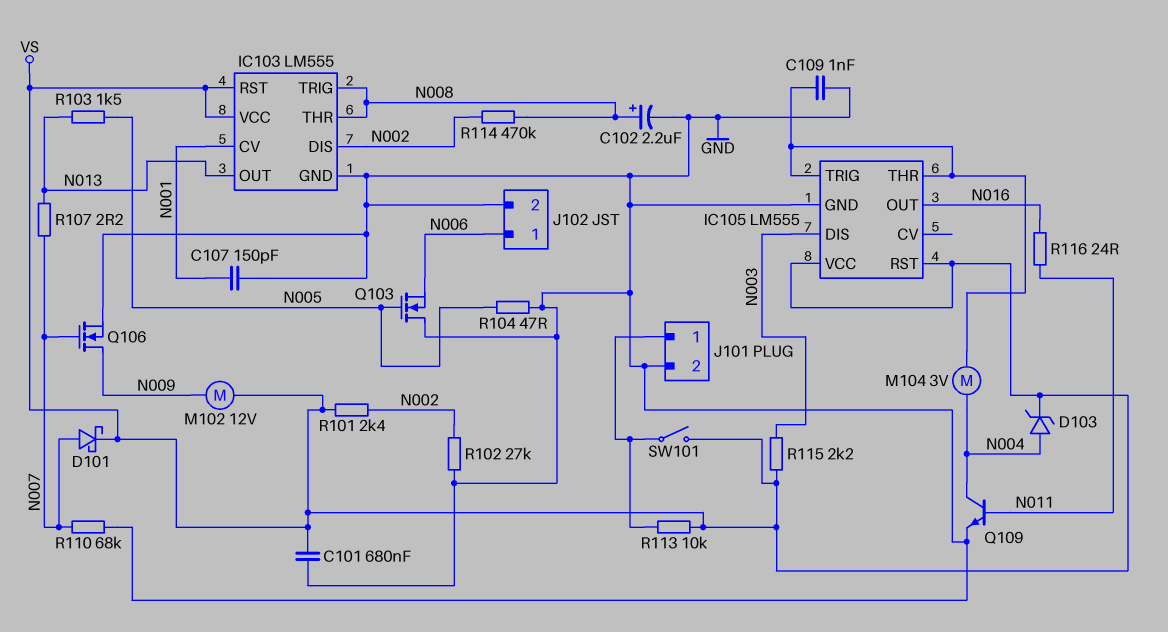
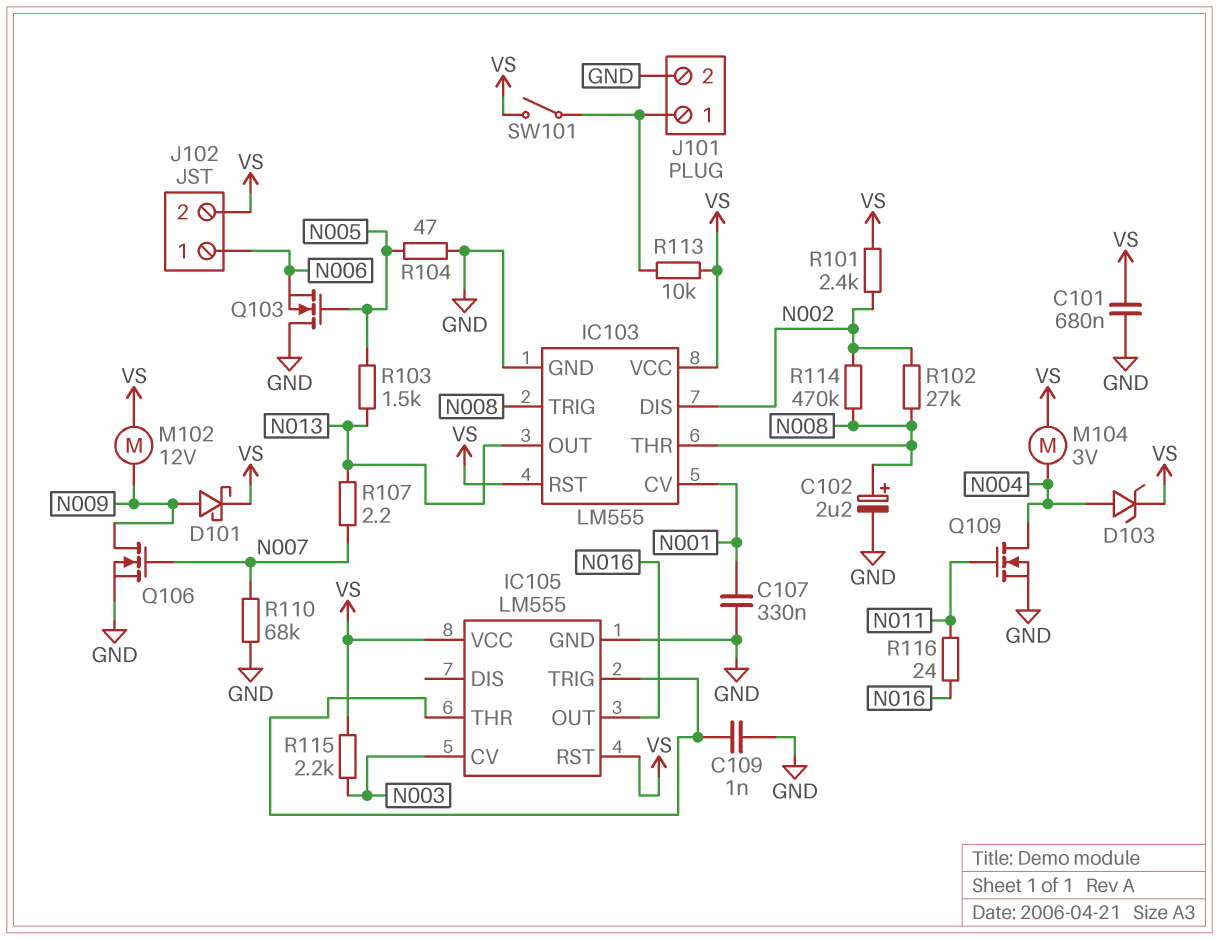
C107: 150pF (GND, N001) -> 330nF (GND, N001)
D101: schottky (A N007, K VS) -> schottky (A N009, K VS)
IC105 pin CV: none -> N003
IC105 pin DIS: N003 -> none
J102 pin 2: GND -> VS
M104: motor 3V (IC105/THR, N004) -> motor 3V (N004, VS)
Q109: NPN (B N011, C N004, E GND) -> NMOS (G N011, D N004, S GND)
R102: 27k (GND, N002) -> 27k (N002, N008)

